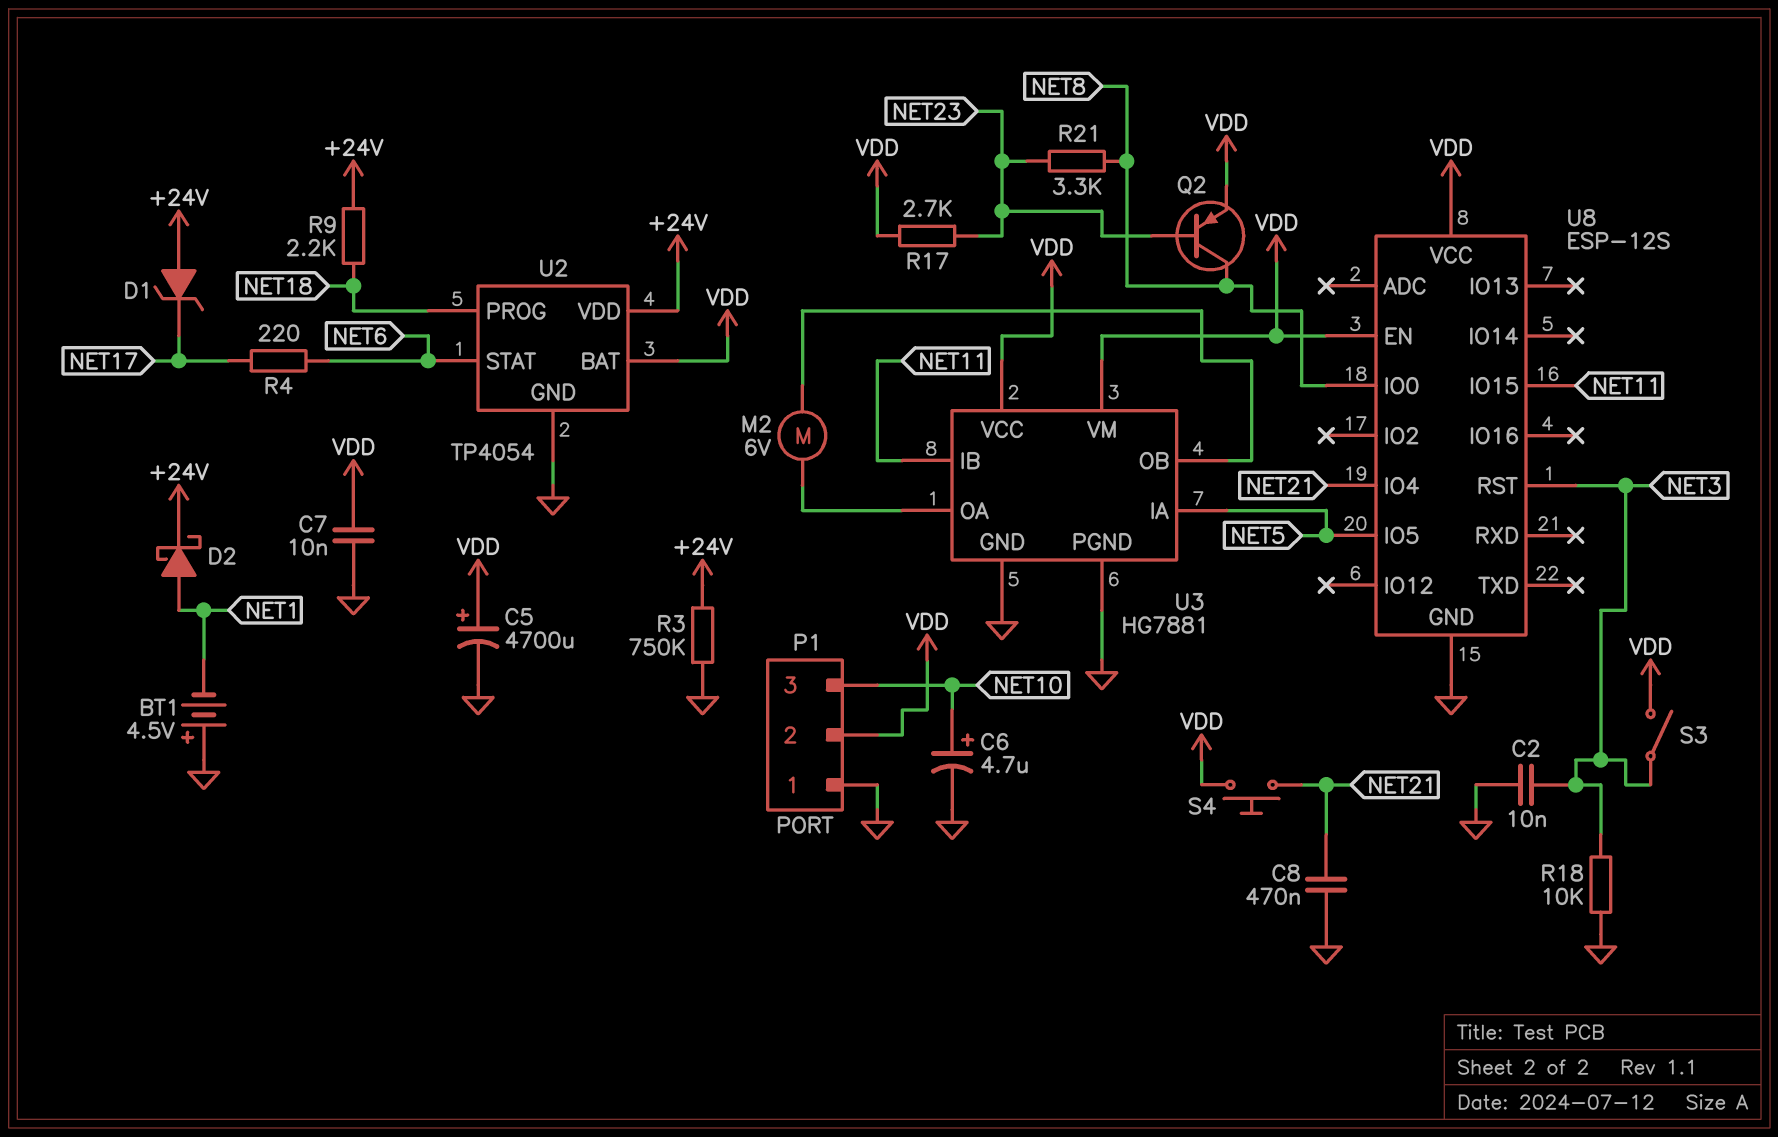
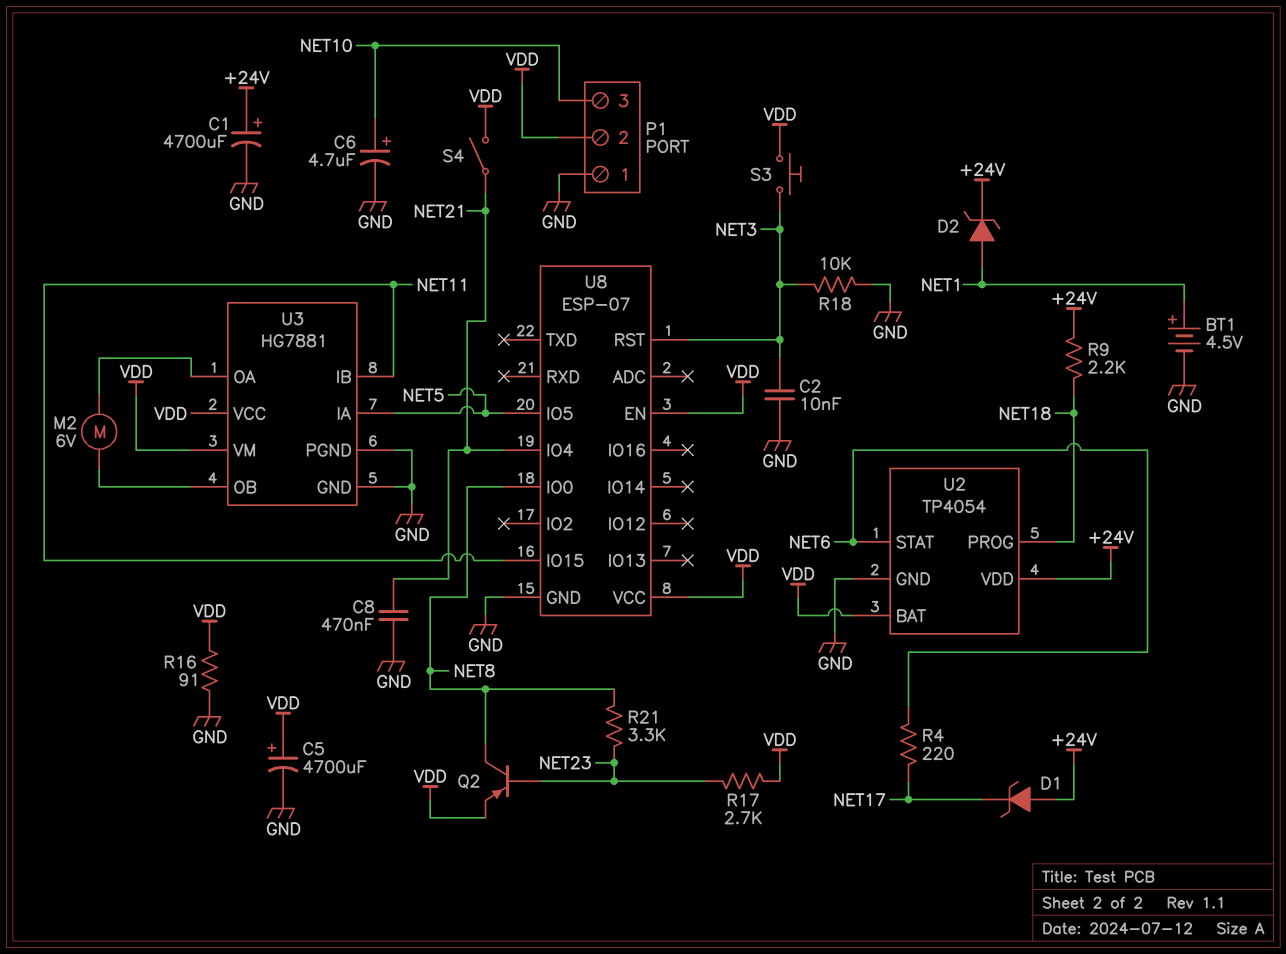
BT1: 4.5V (plus GND, minus NET1) -> 4.5V (plus NET1, minus GND)
C1: none -> 4700uF (plus +24V, minus GND)
C7: 10nF (GND, VDD) -> none
D2: schottky (A NET1, K +24V) -> zener (A NET1, K +24V)
R3: 750k (+24V, GND) -> none
R16: none -> 91 (GND, VDD)
S3: switch (NET3, VDD) -> button (NET3, VDD)
S4: button (NET21, VDD) -> switch (NET21, VDD)
U8: ESP-12S -> ESP-07

